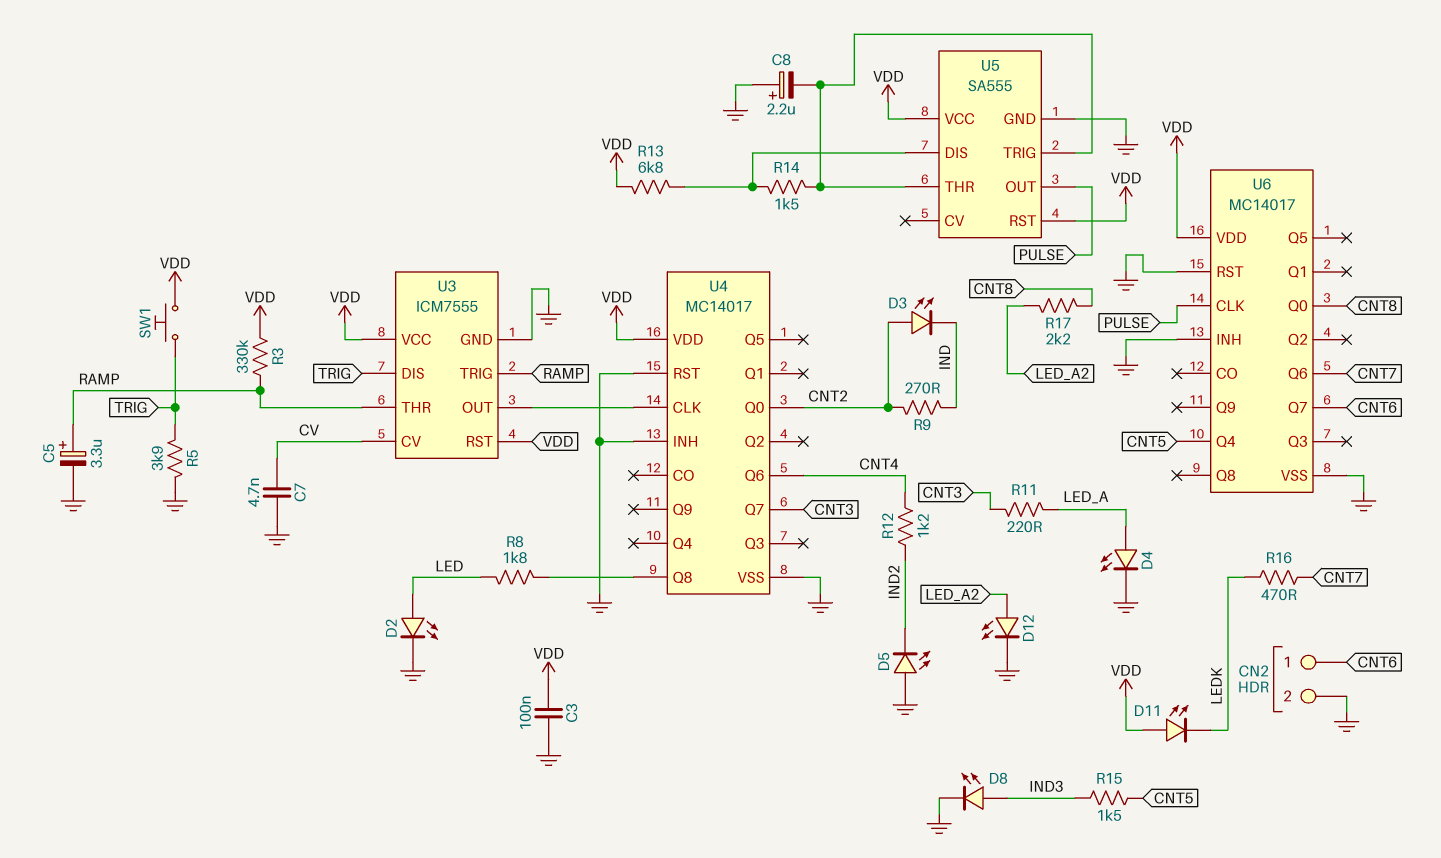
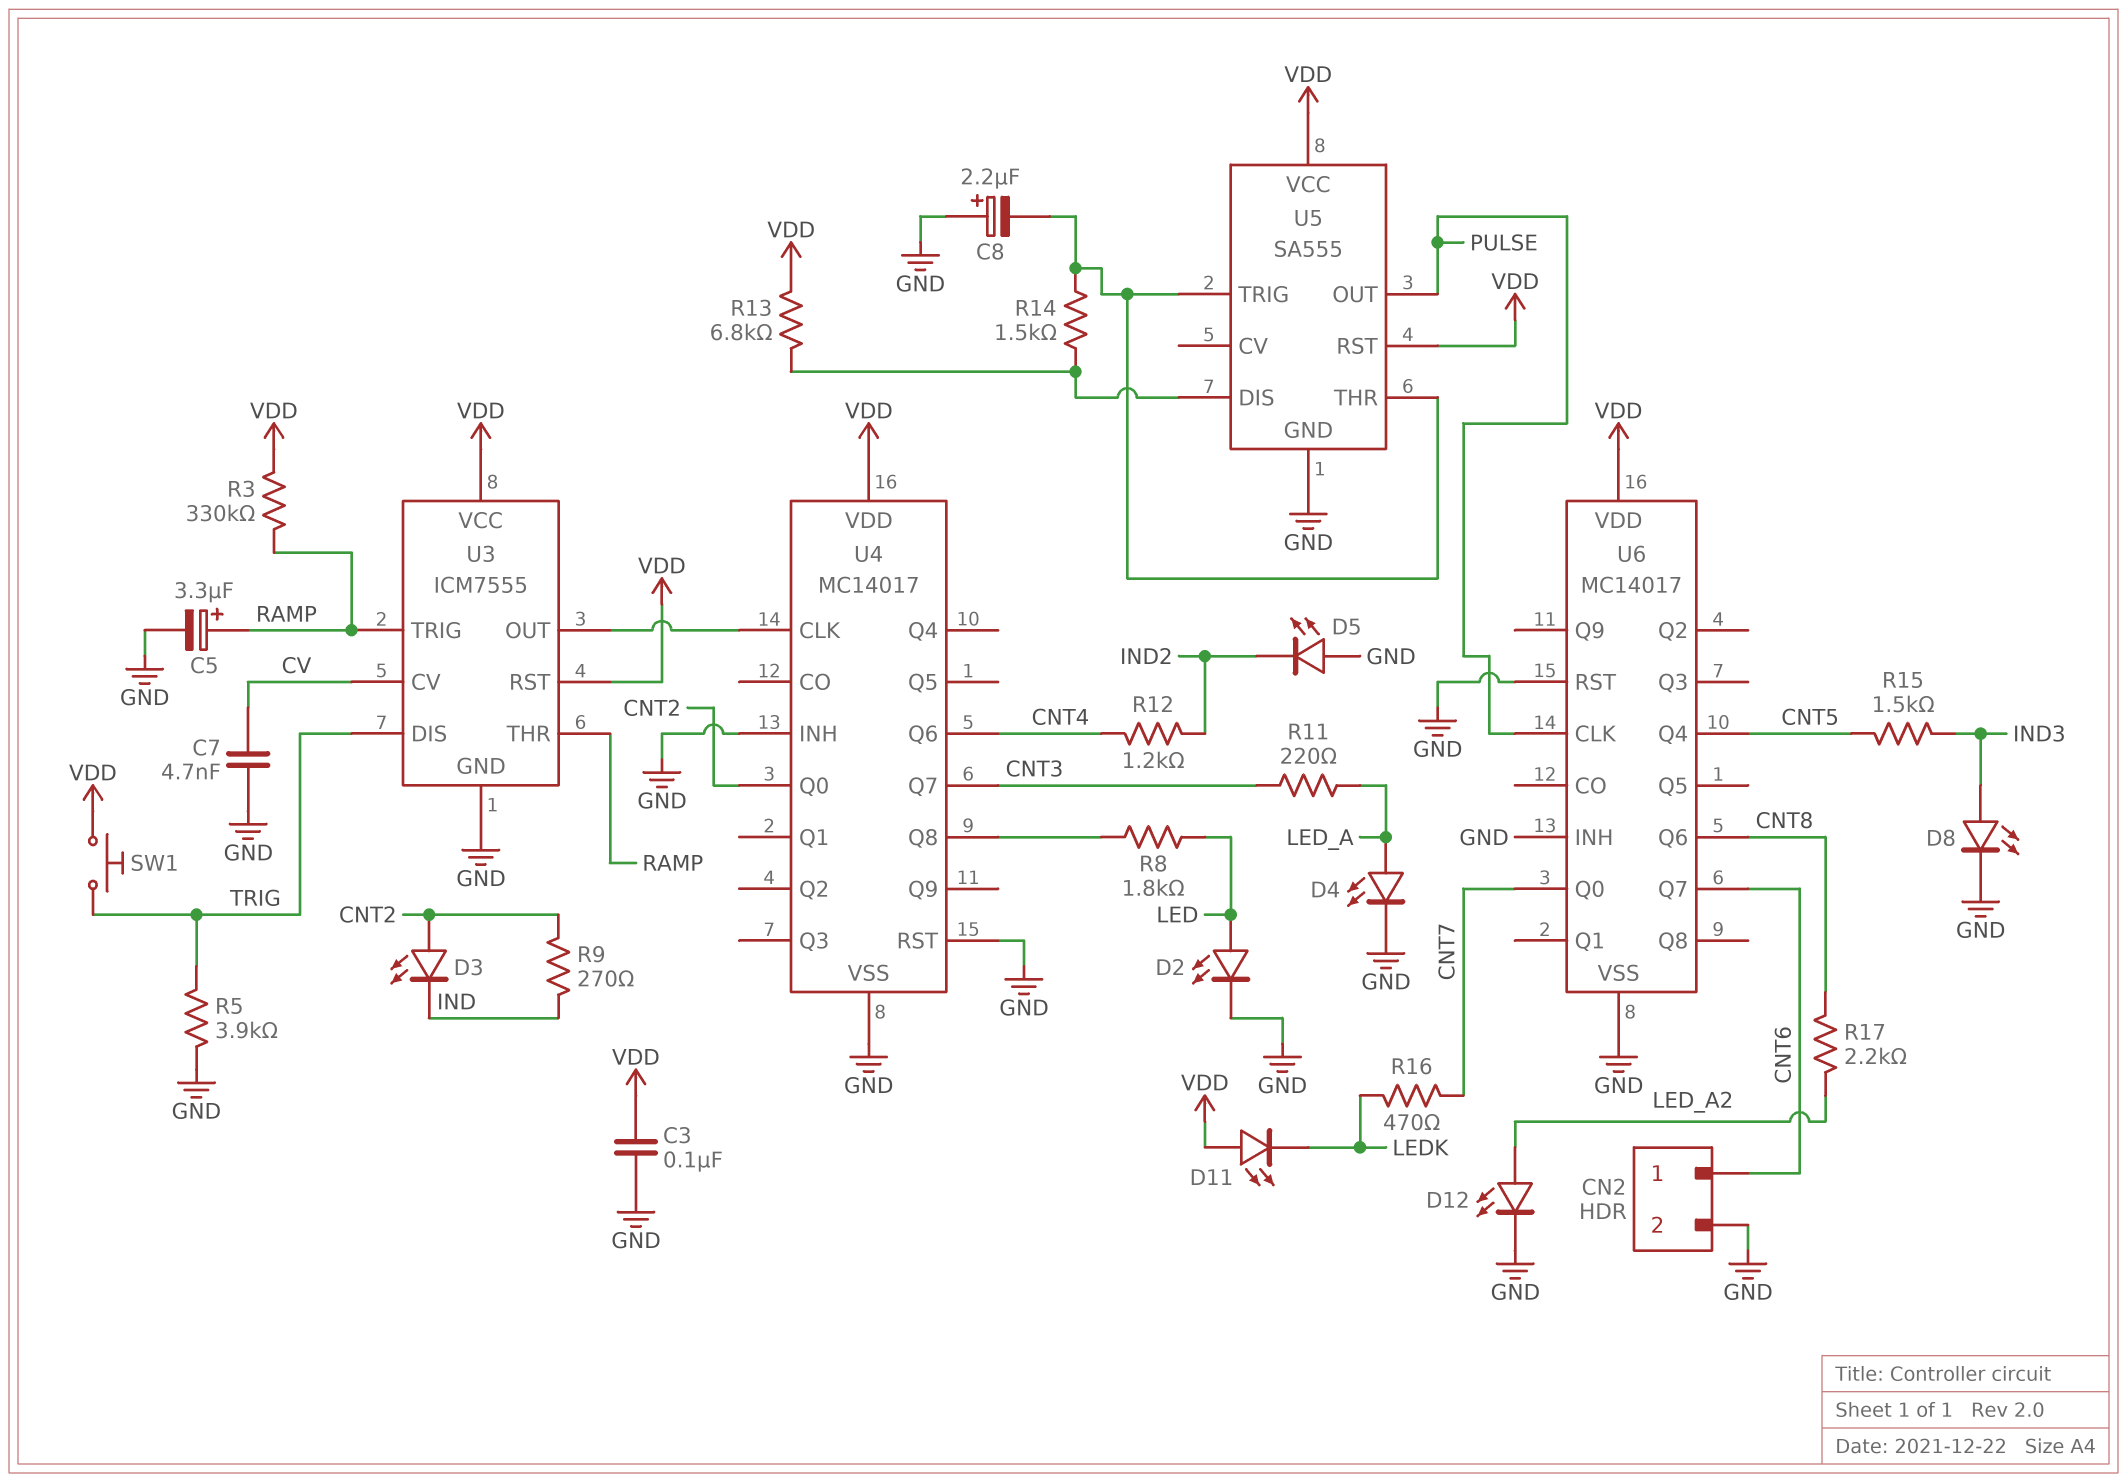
U6 pin Q0: CNT8 -> CNT7
U6 pin Q6: CNT7 -> CNT8

